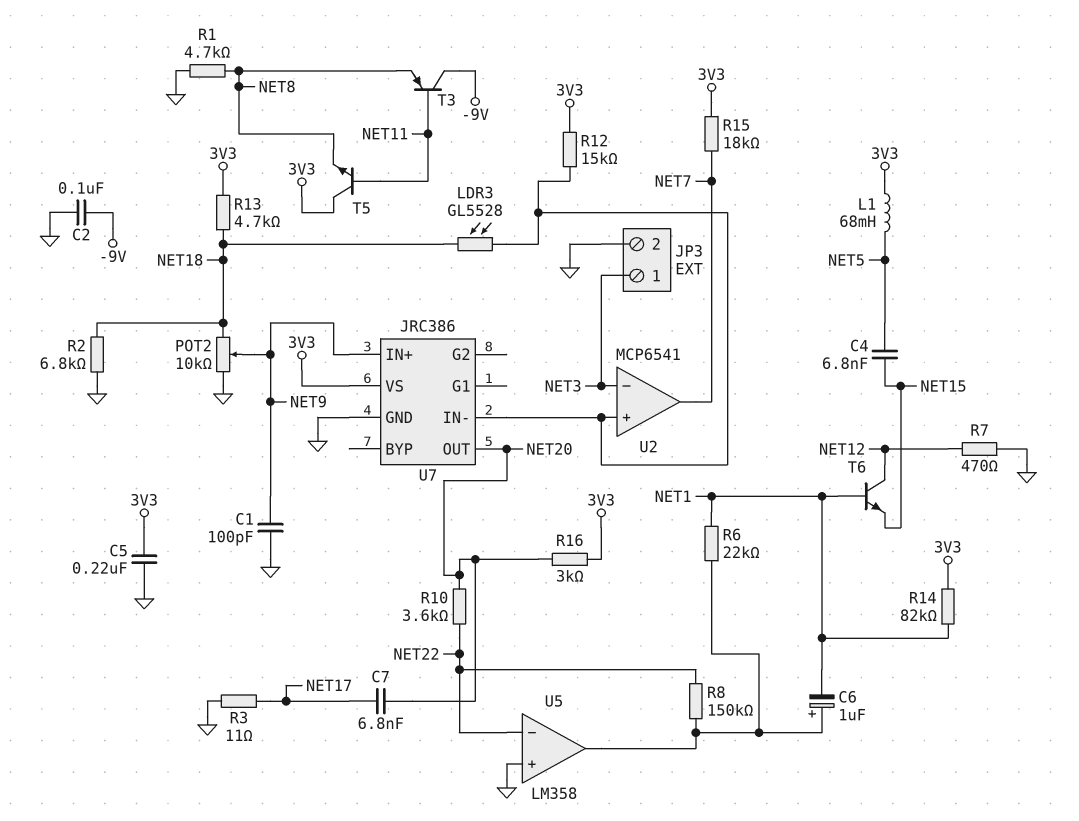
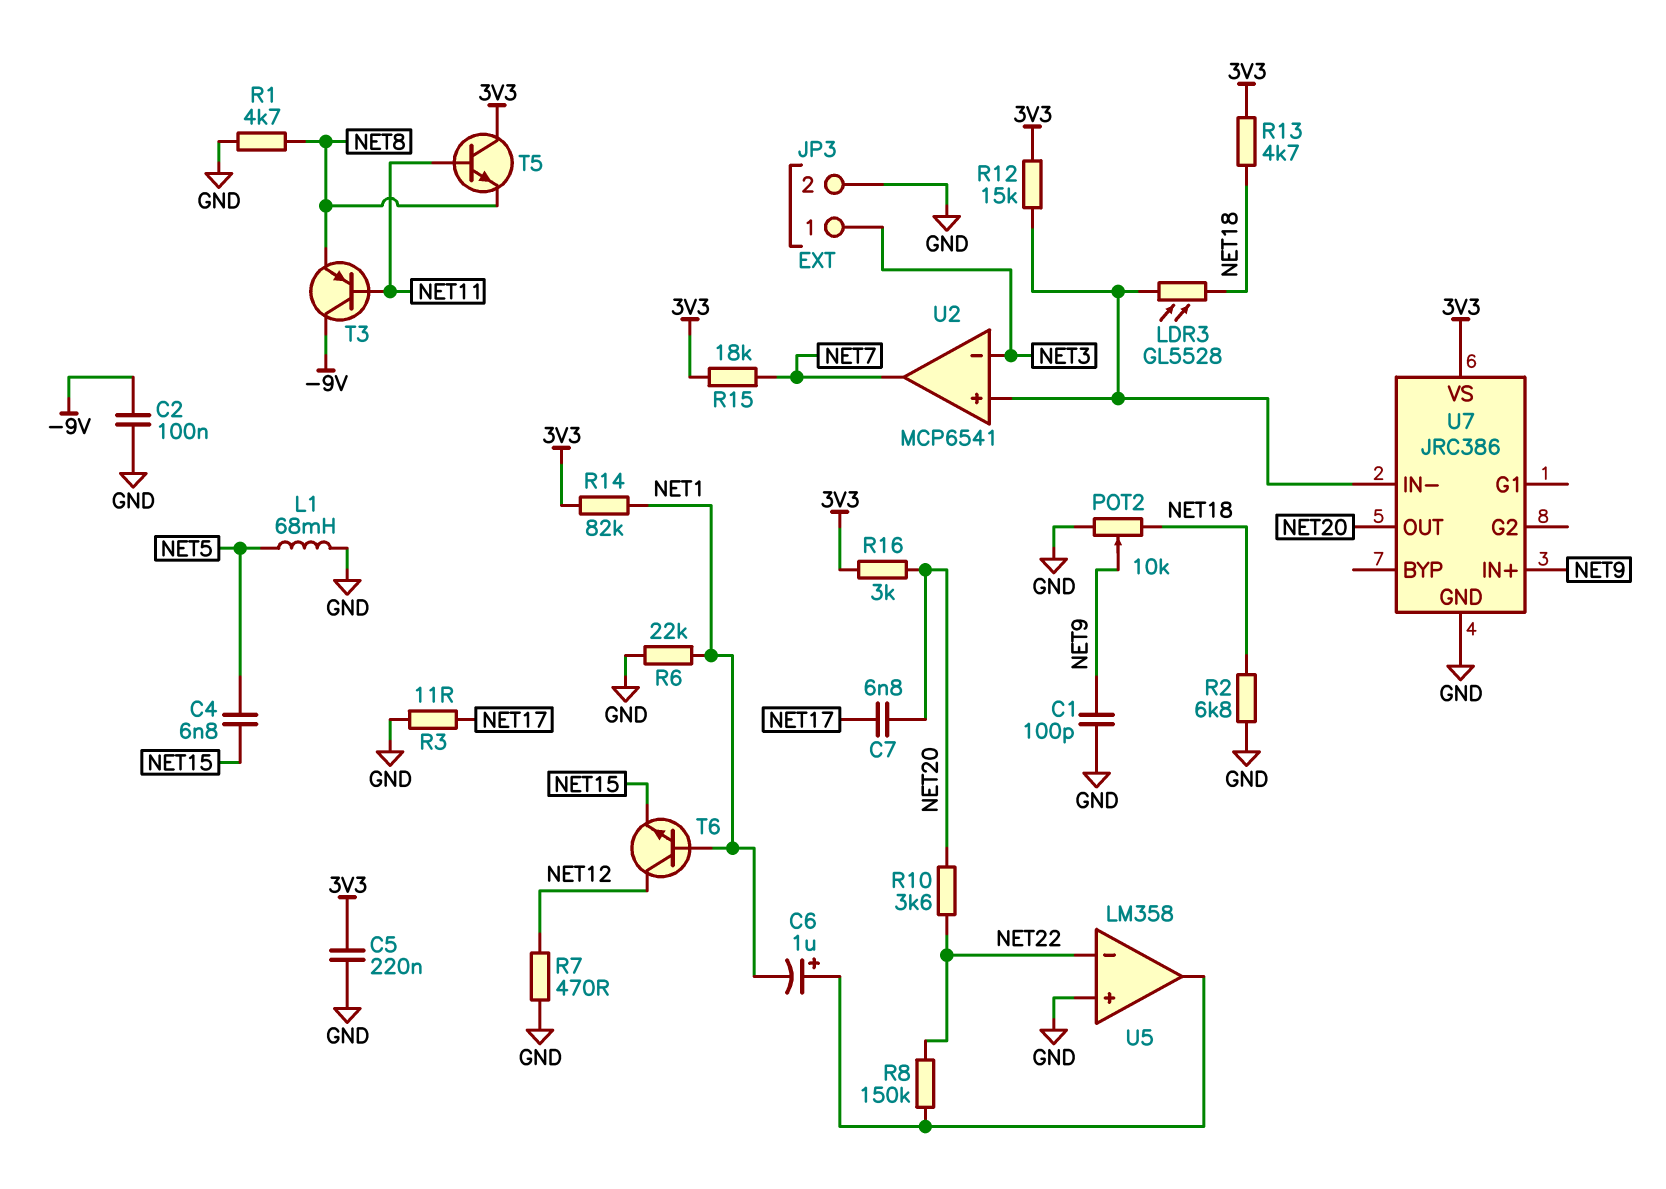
L1: 68mH (3V3, NET5) -> 68mH (GND, NET5)
R6: 22k (NET1, U5/out) -> 22k (GND, NET1)

